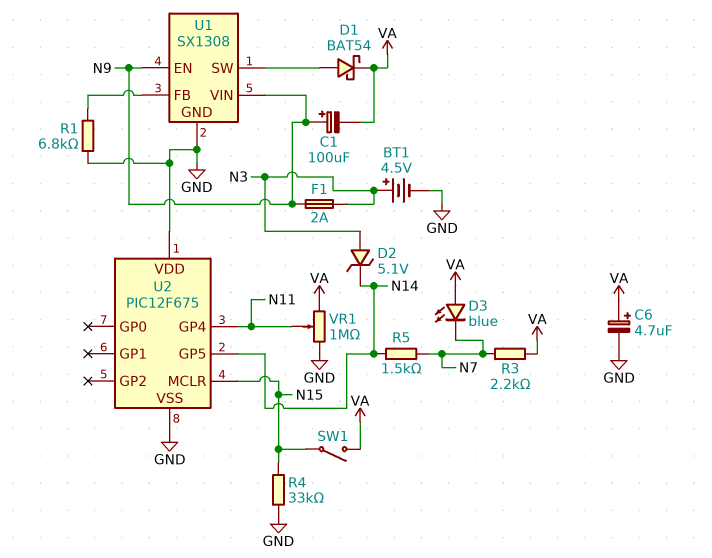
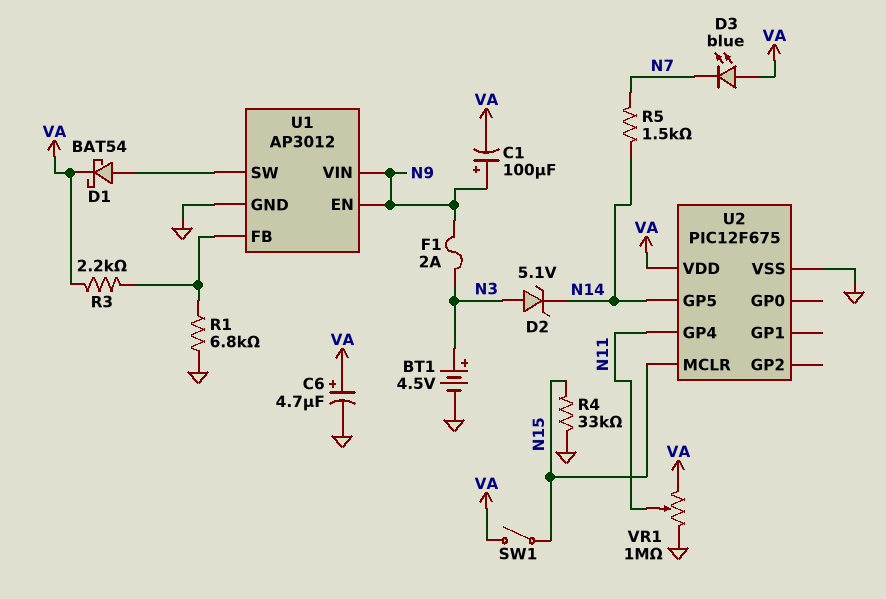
R3: 2.2k (N7, VA) -> 2.2k (U1/FB, VA)
U1: SX1308 -> AP3012
U2 pin VDD: GND -> VA

